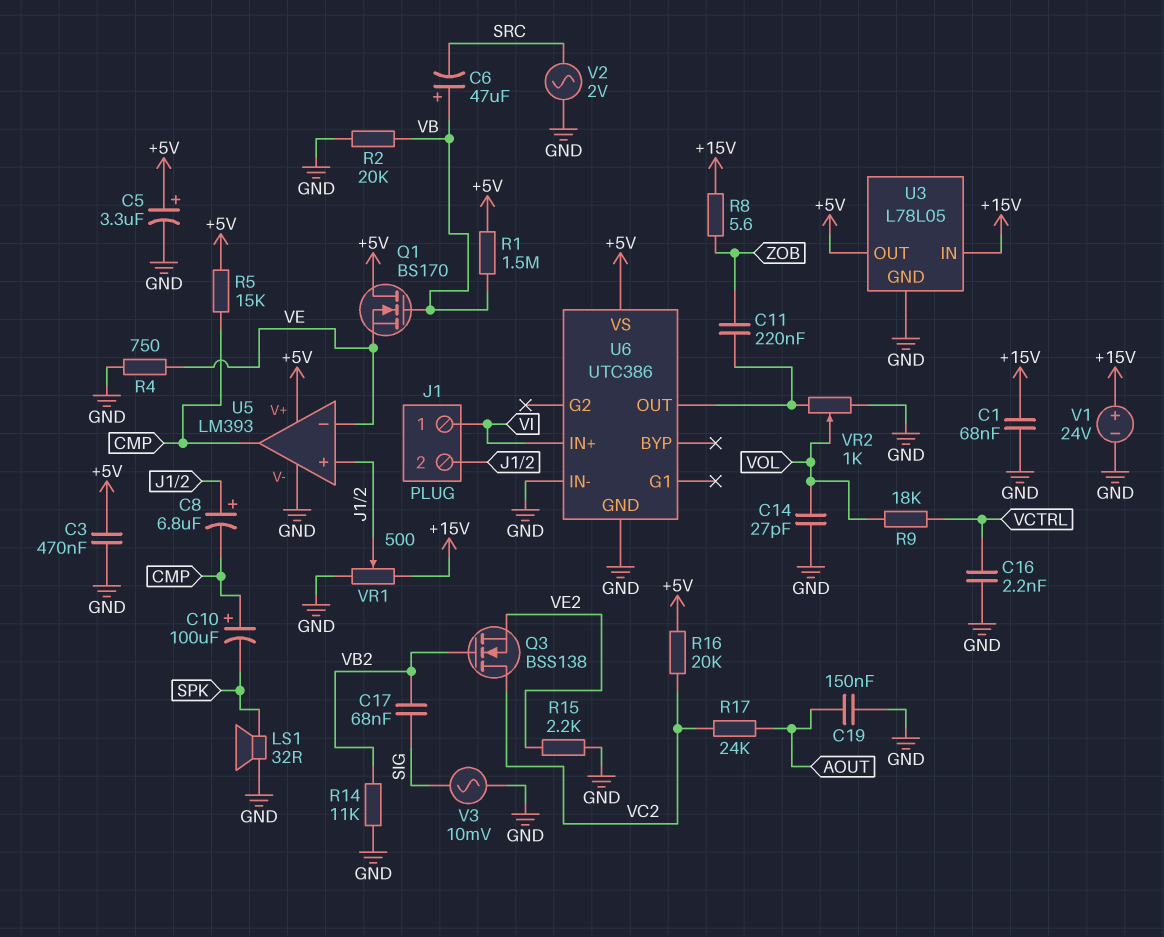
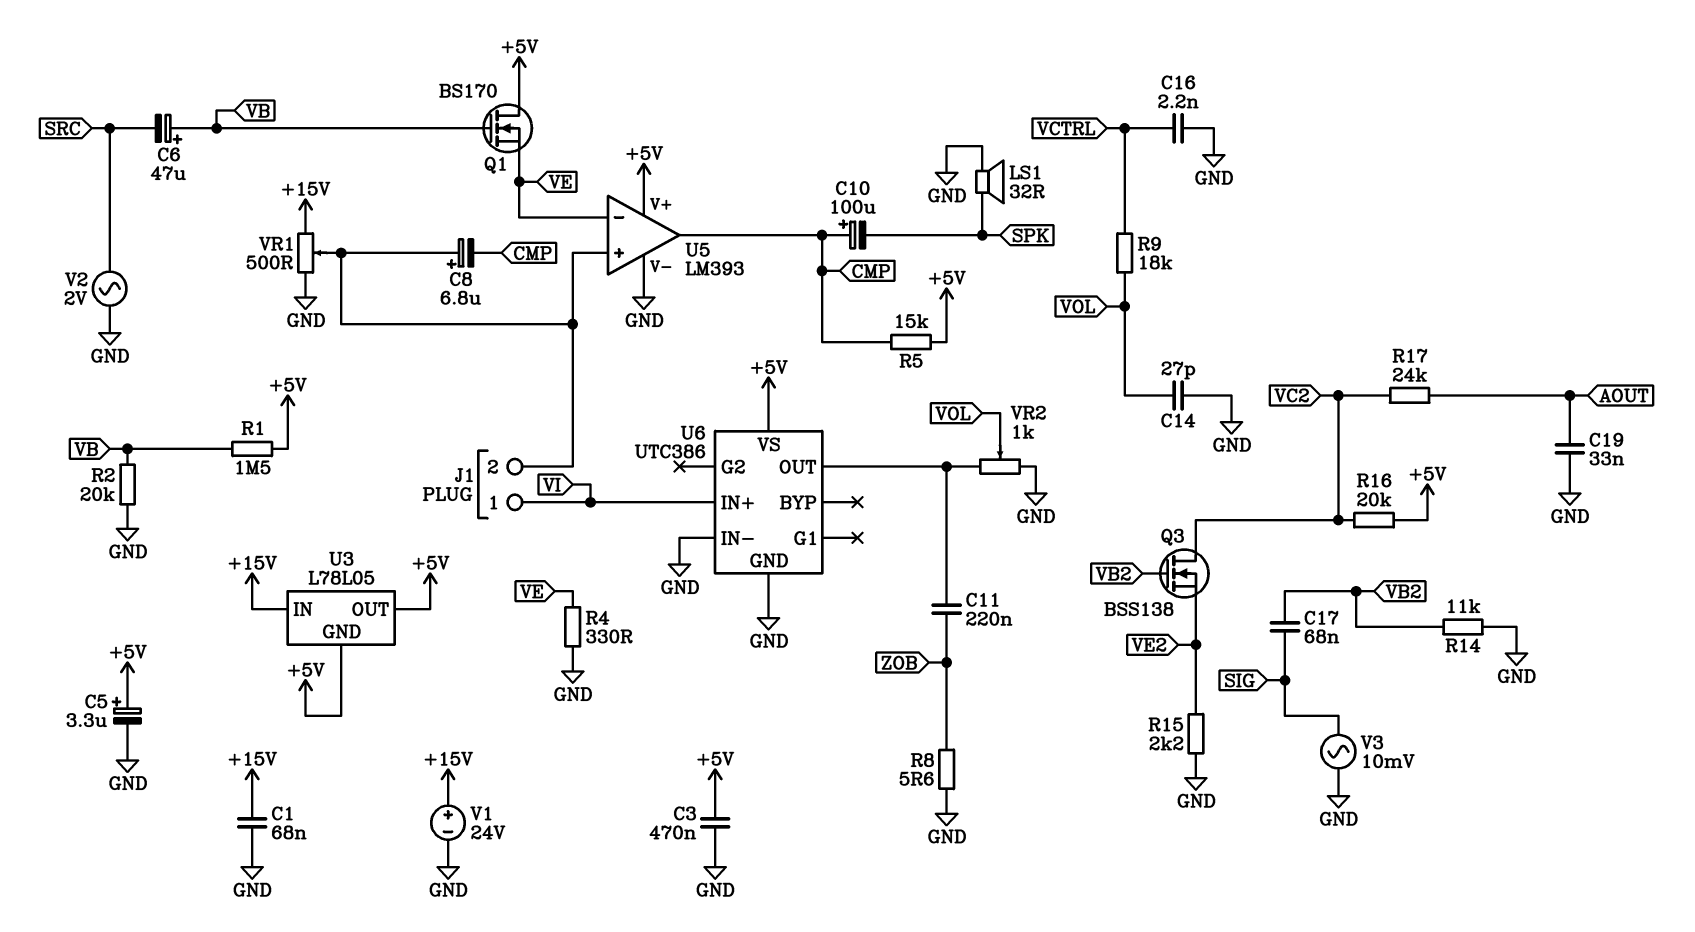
C19: 150nF (AOUT, GND) -> 33nF (AOUT, GND)
R4: 750 (GND, VE) -> 330 (GND, VE)
R8: 5.6 (+15V, ZOB) -> 5.6 (GND, ZOB)
U3 pin GND: GND -> +5V

